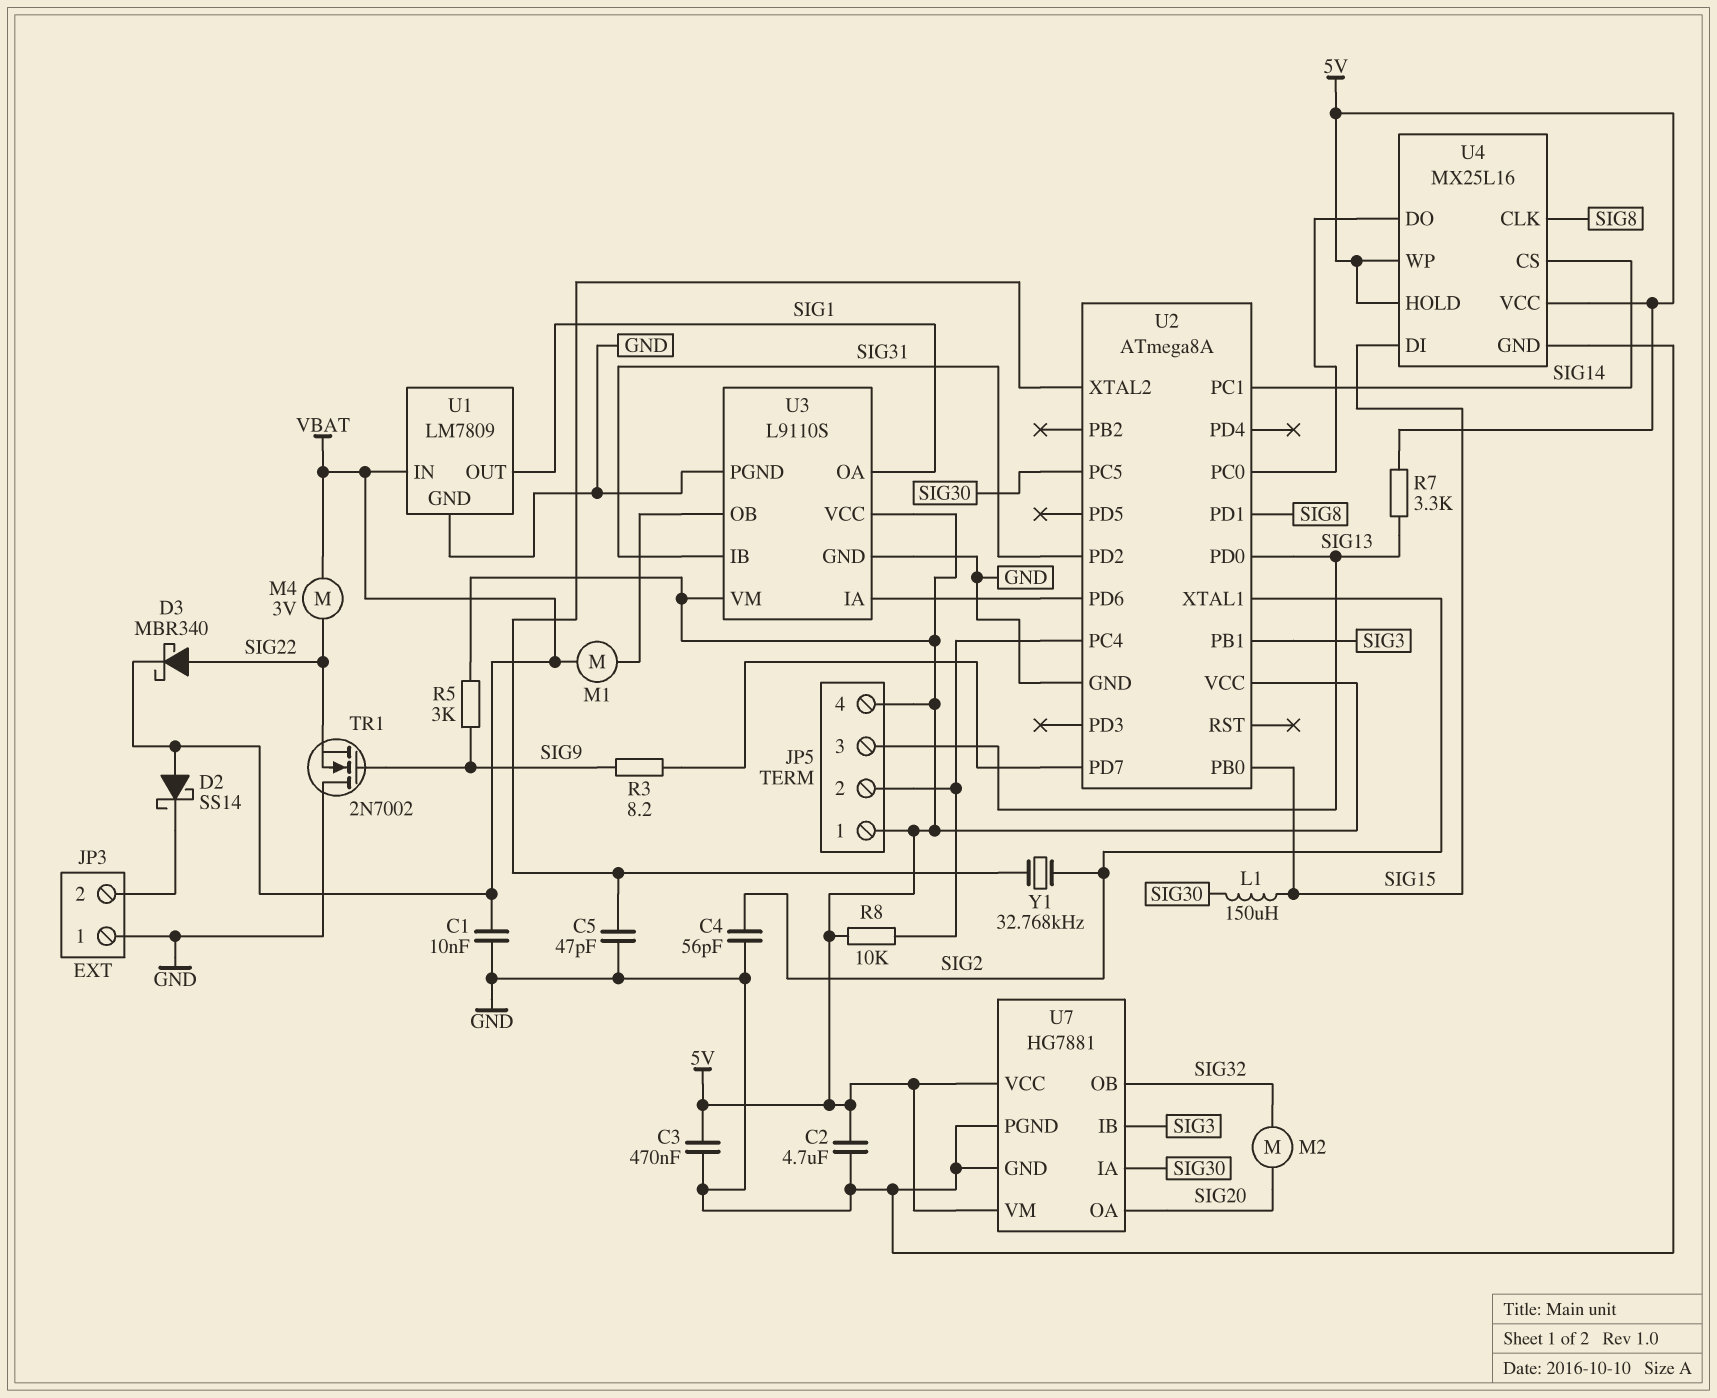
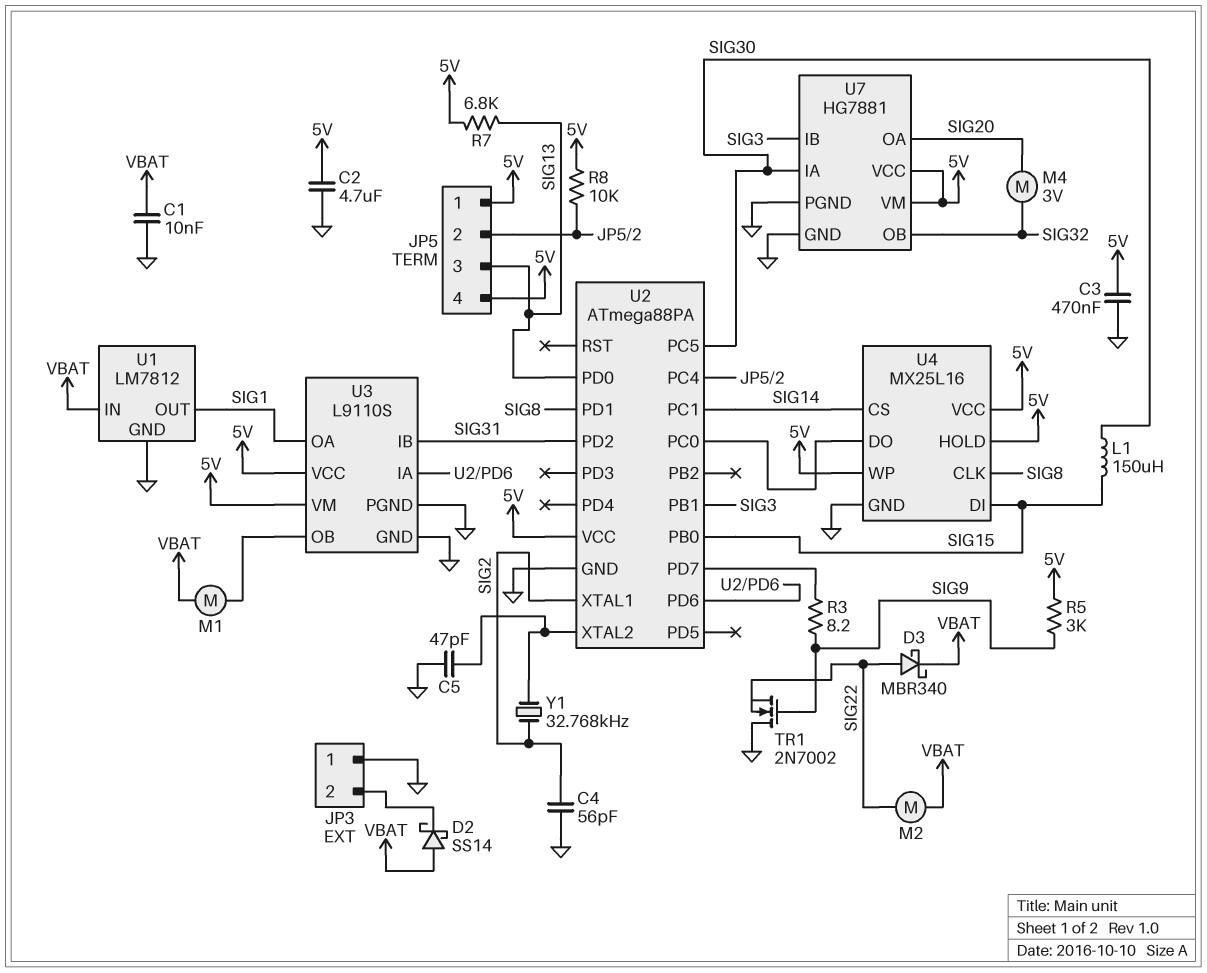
M2: motor (SIG20, SIG32) -> motor (SIG22, VBAT)
M4: motor 3V (SIG22, VBAT) -> motor 3V (SIG20, SIG32)
R7: 3.3k (5V, SIG13) -> 6.8k (5V, SIG13)
U1: LM7809 -> LM7812
U2: ATmega8A -> ATmega88PA

